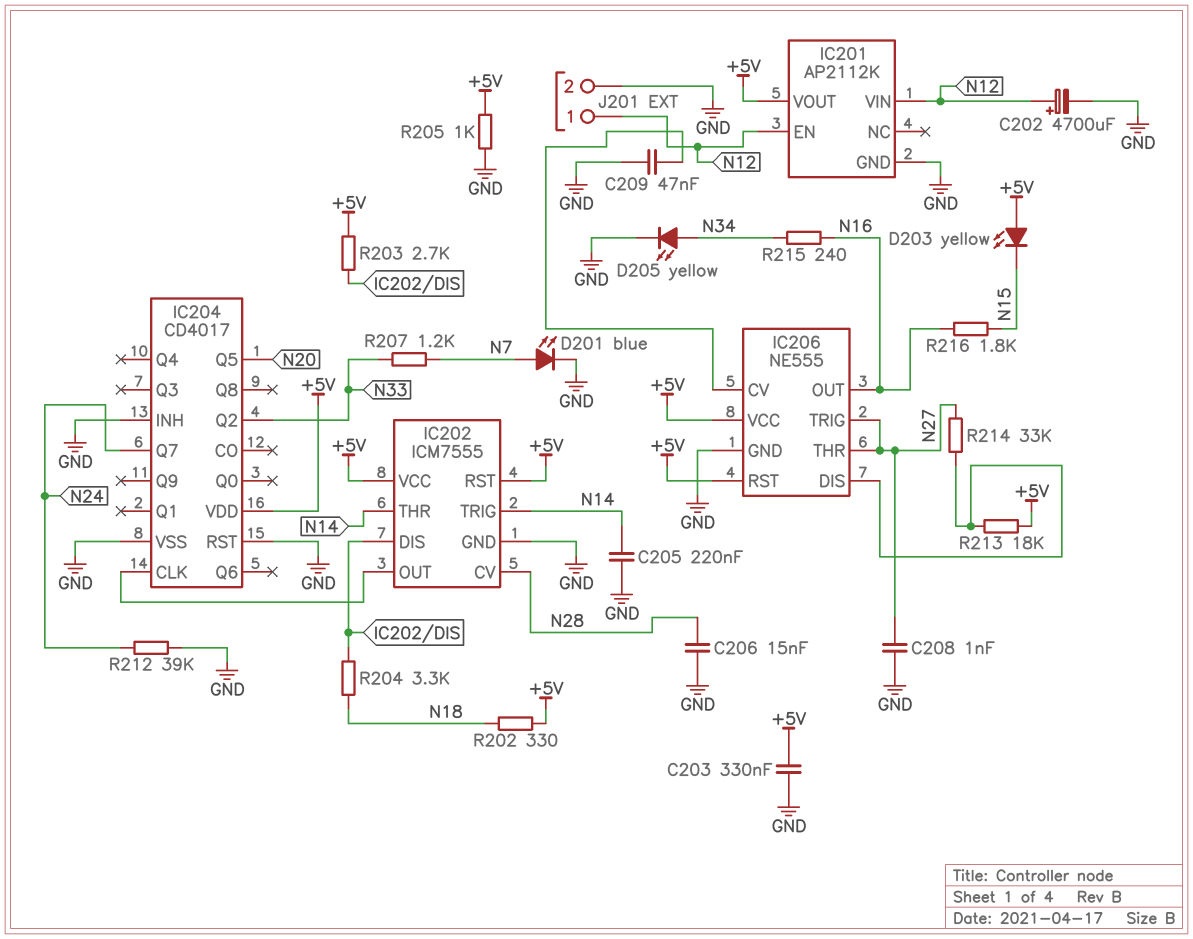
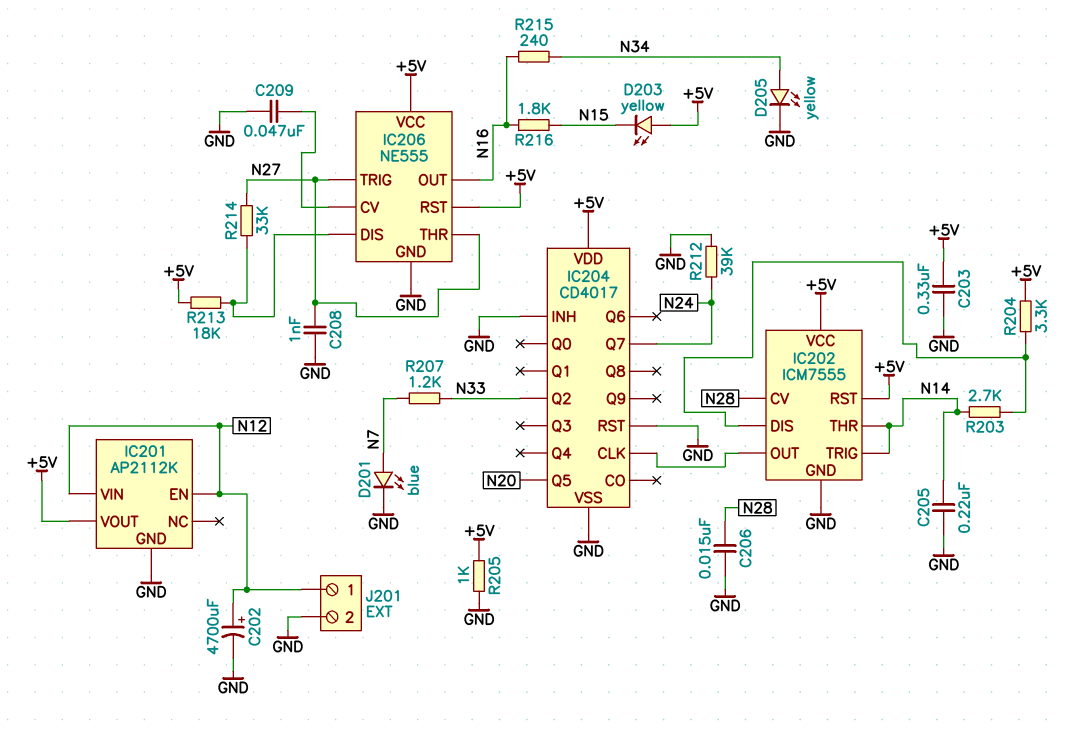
R202: 330 (+5V, N18) -> none
R203: 2.7k (+5V, IC202/DIS) -> 2.7k (IC202/DIS, N14)
R204: 3.3k (IC202/DIS, N18) -> 3.3k (+5V, IC202/DIS)

